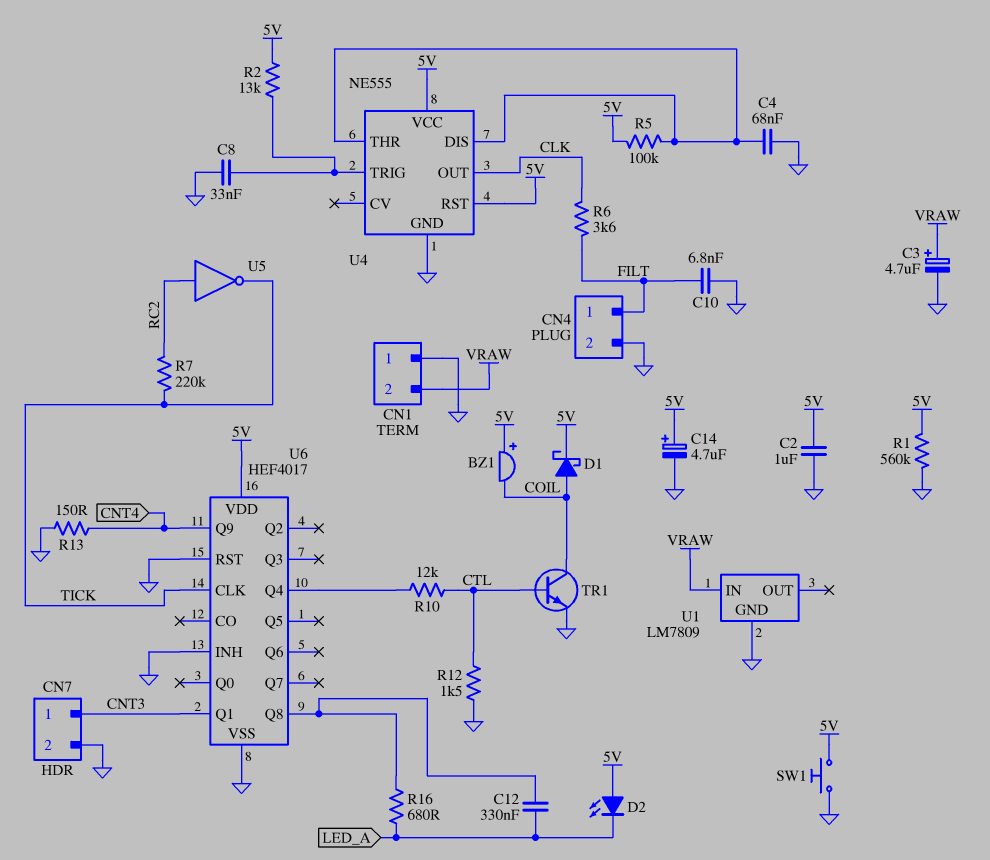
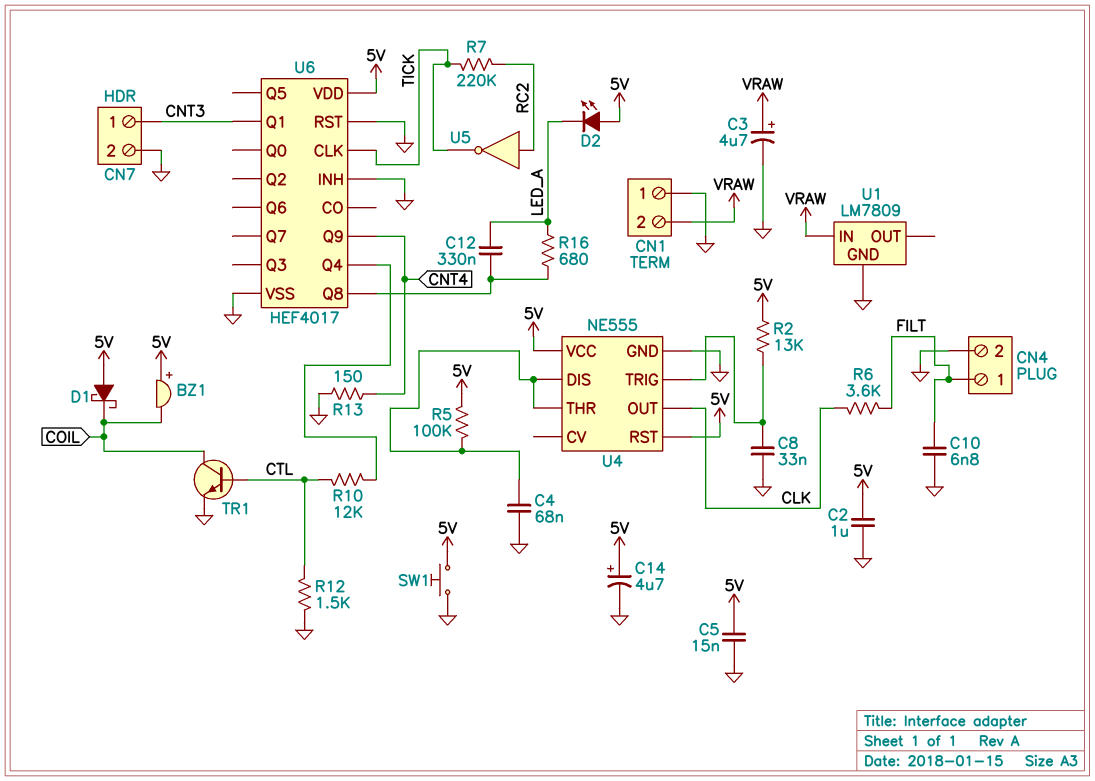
C5: none -> 15nF (5V, GND)
D1: schottky (A COIL, K 5V) -> schottky (A 5V, K COIL)
R1: 560k (5V, GND) -> none

